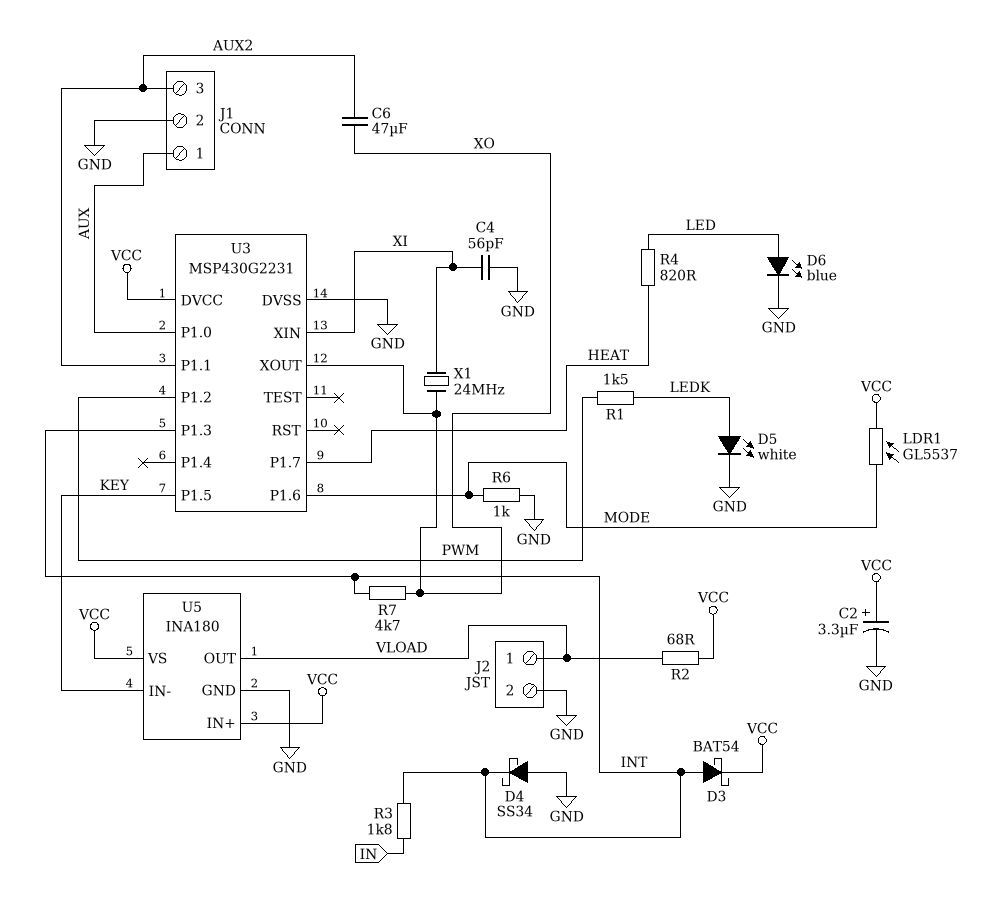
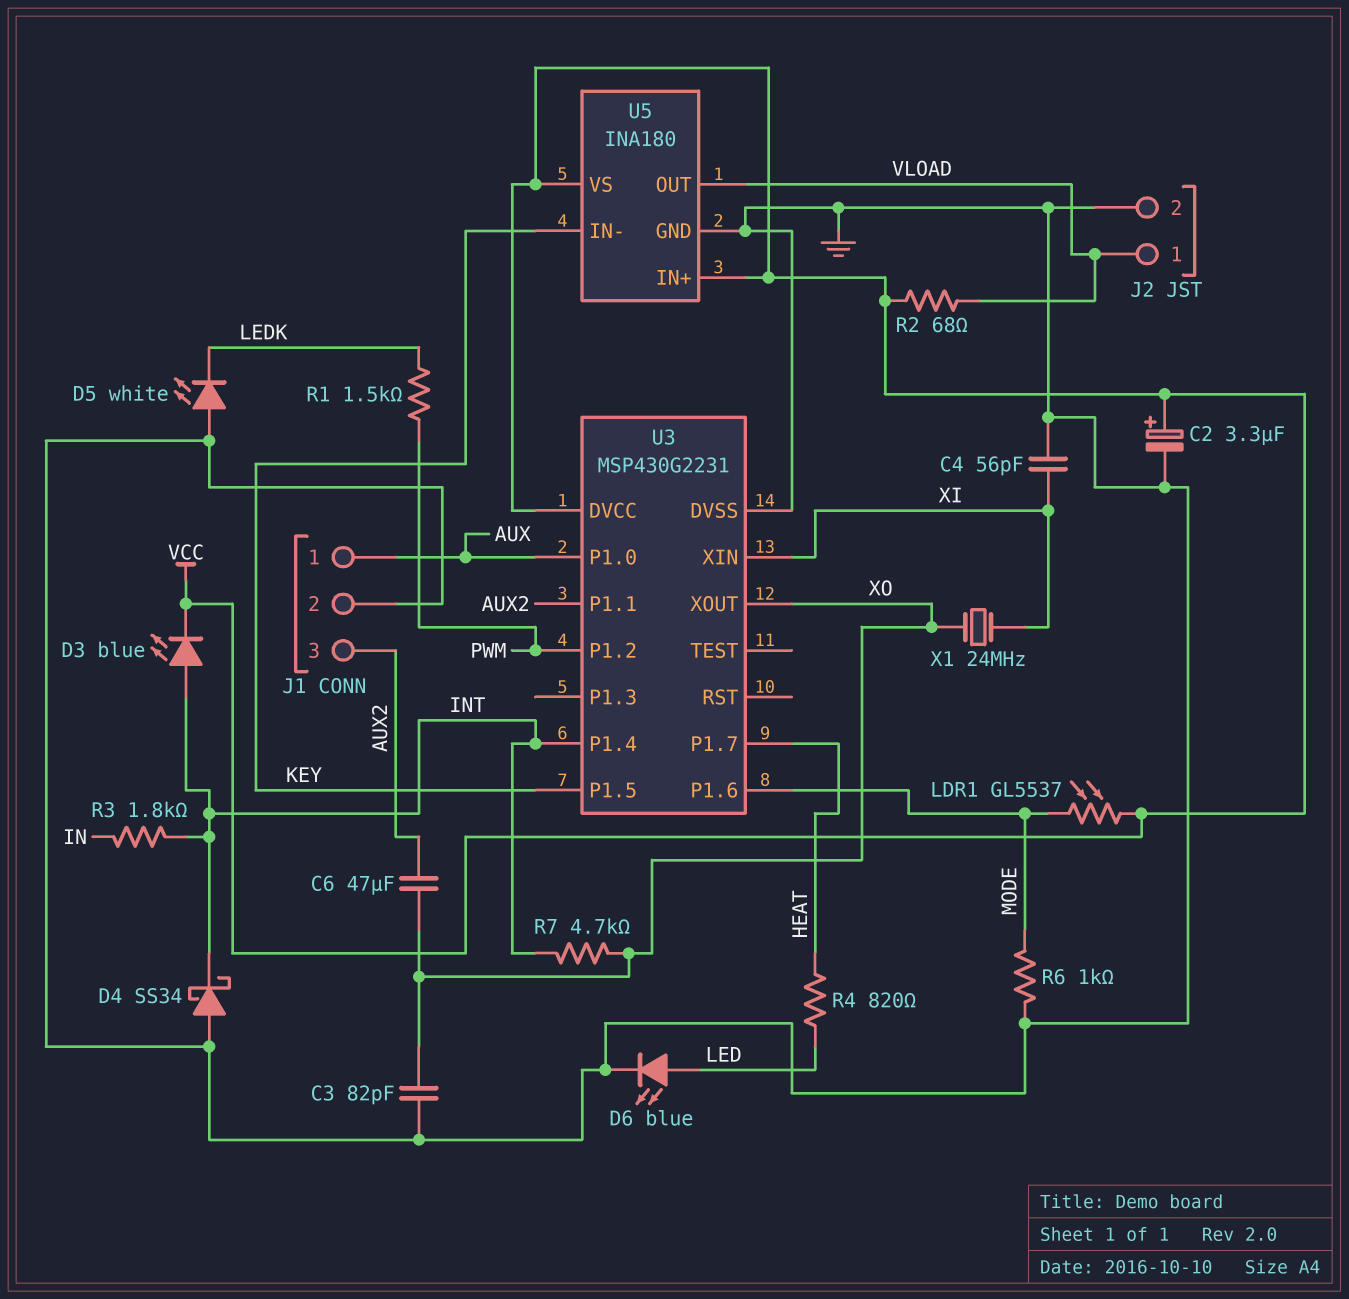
C3: none -> 82pF (GND, XO)
D3: schottky BAT54 (A INT, K VCC) -> LED blue (A INT, K VCC)
D5: LED white (A LEDK, K GND) -> LED white (A GND, K LEDK)
U3 pin P1.3: INT -> none
U3 pin P1.4: none -> INT

